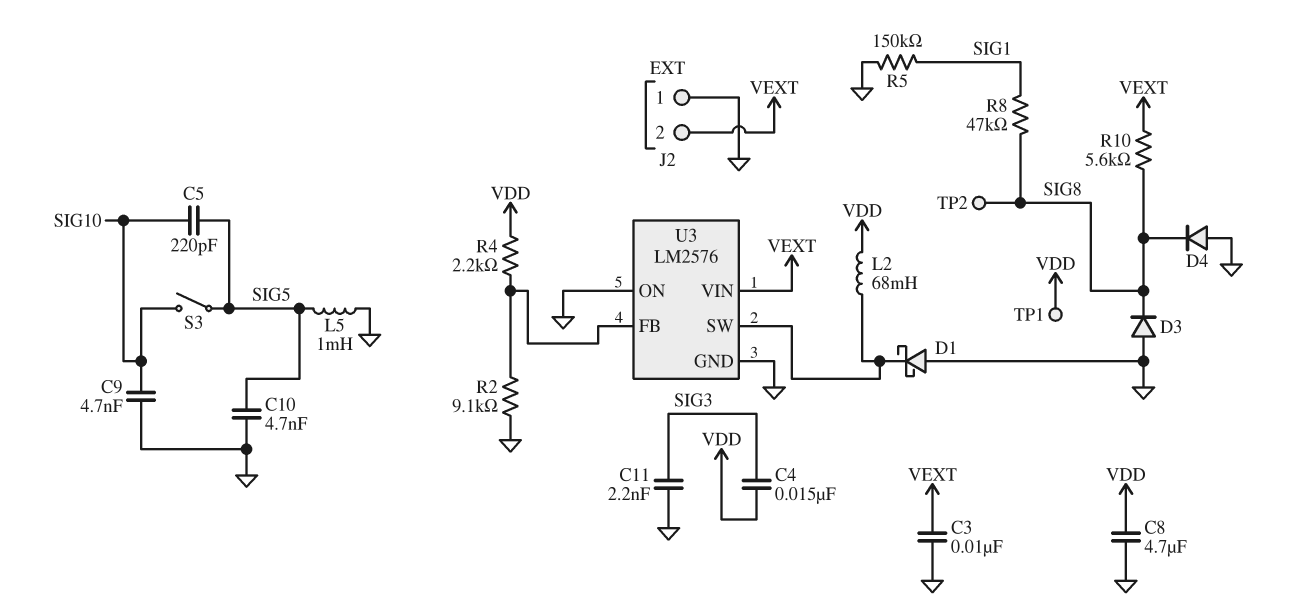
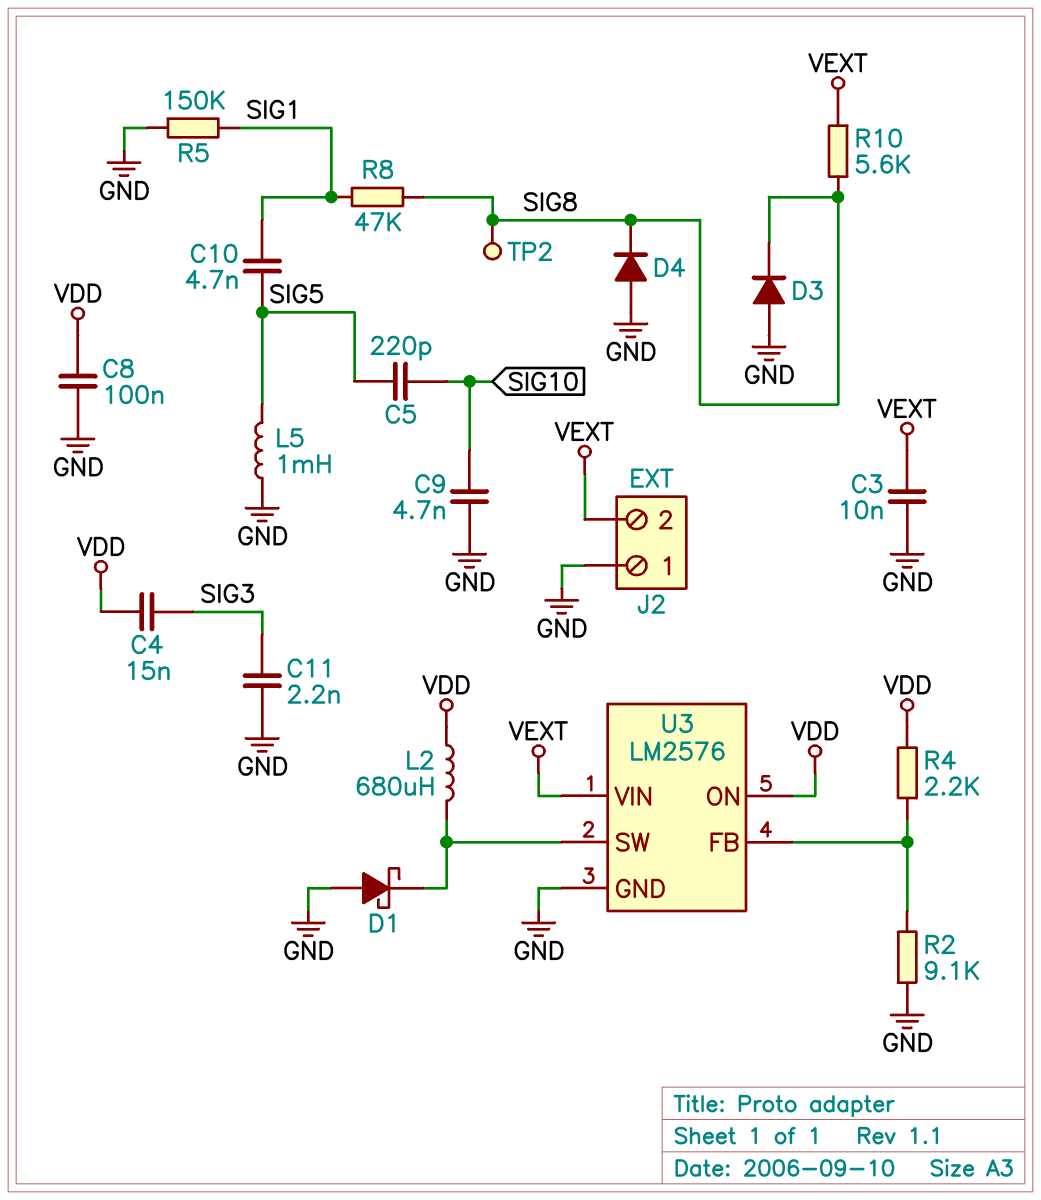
C8: 4.7uF (GND, VDD) -> 100nF (GND, VDD)
C10: 4.7nF (GND, SIG5) -> 4.7nF (SIG1, SIG5)
L2: 68mH (U3/SW, VDD) -> 680uH (U3/SW, VDD)
S3: switch (SIG5, SIG10) -> none
TP1: test point (VDD) -> none
U3 pin ON: GND -> VDD

